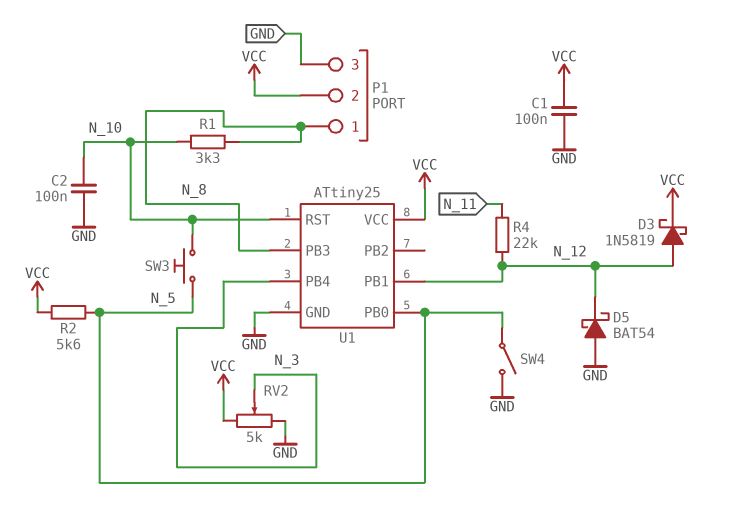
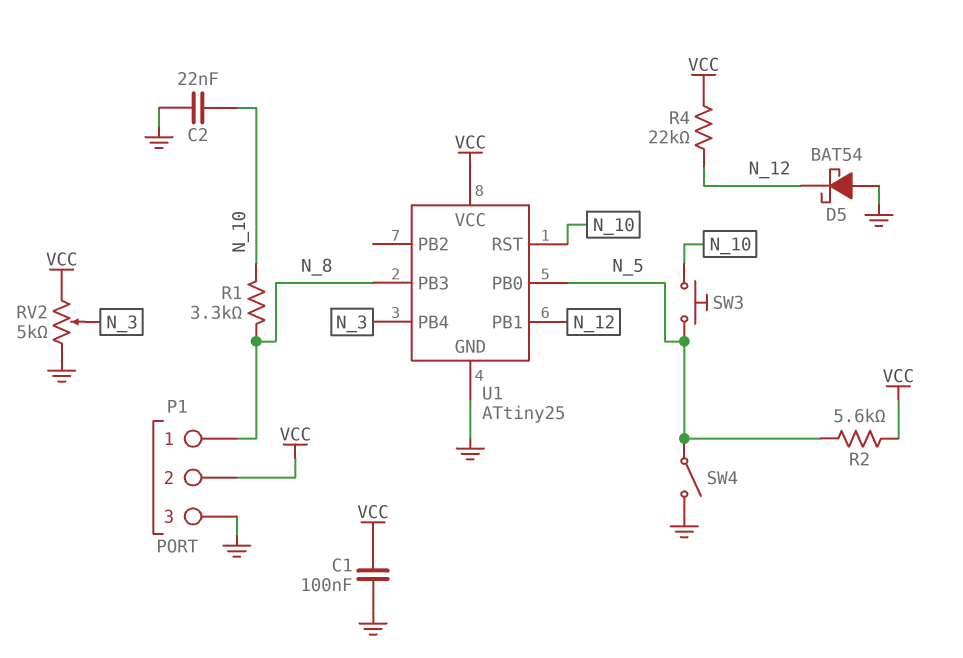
C2: 100nF (GND, N_10) -> 22nF (GND, N_10)
D3: schottky 1N5819 (A N_12, K VCC) -> none
R4: 22k (N_11, N_12) -> 22k (N_12, VCC)

